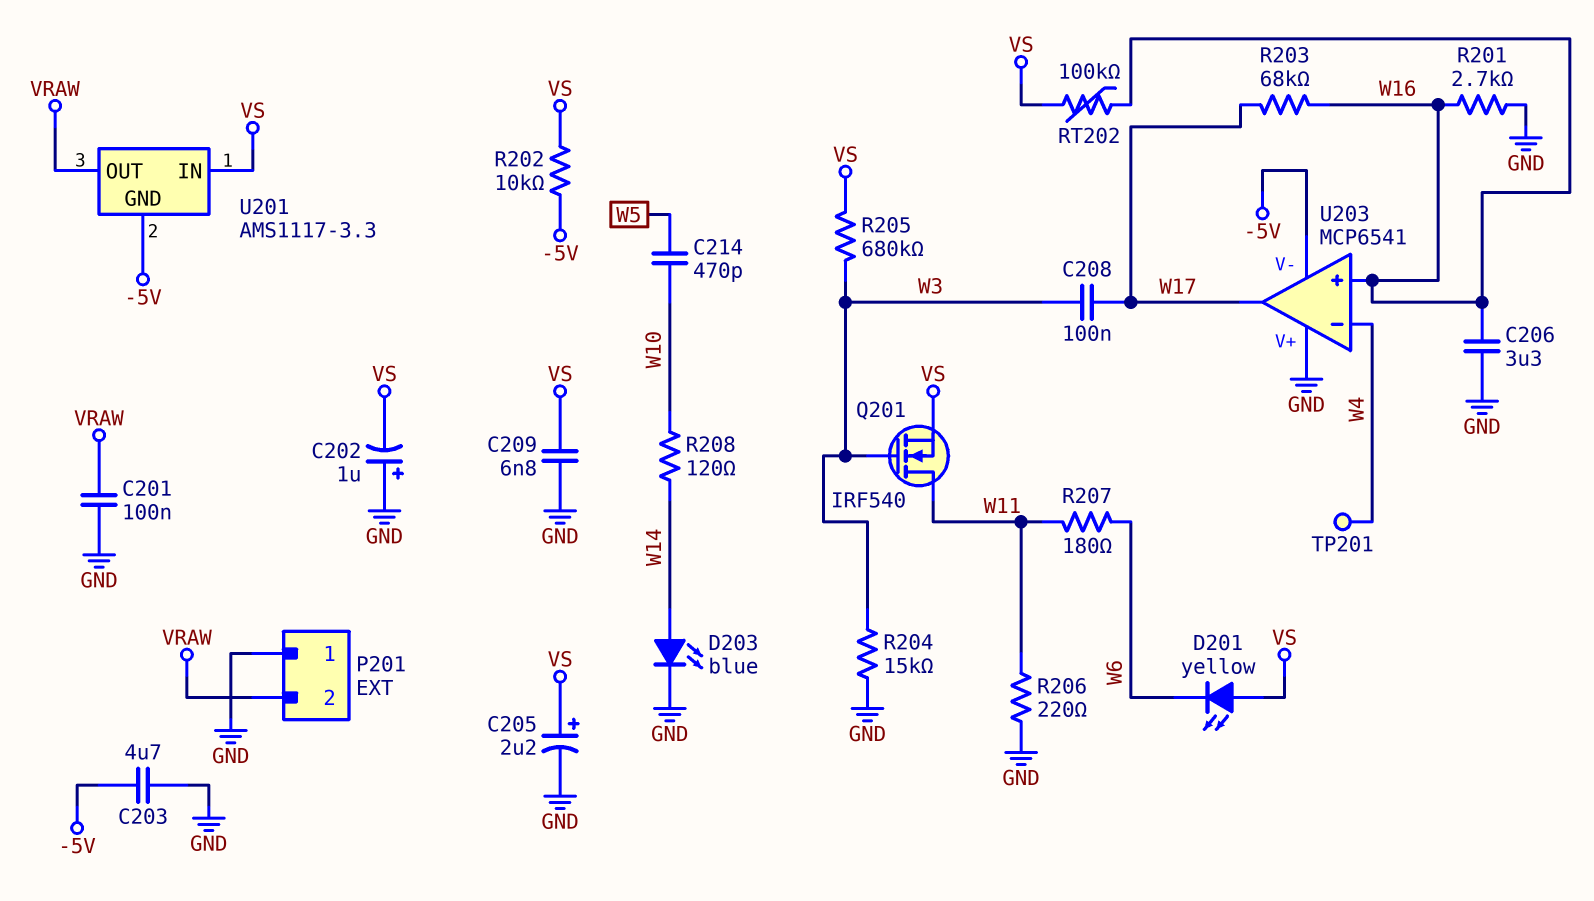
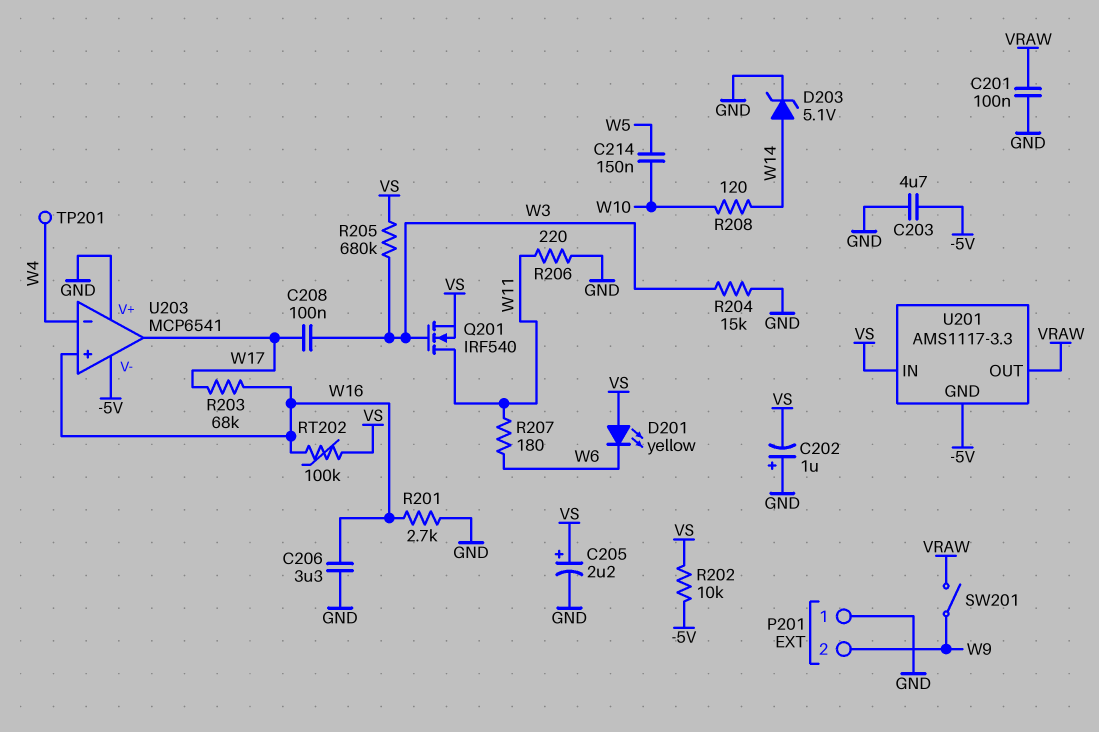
C209: 6.8nF (GND, VS) -> none
C214: 470pF (W5, W10) -> 150nF (W5, W10)
D203: LED blue (A W14, K GND) -> zener 5.1V (A W14, K GND)
P201 pin 2: VRAW -> W9
SW201: none -> switch (VRAW, W9)

